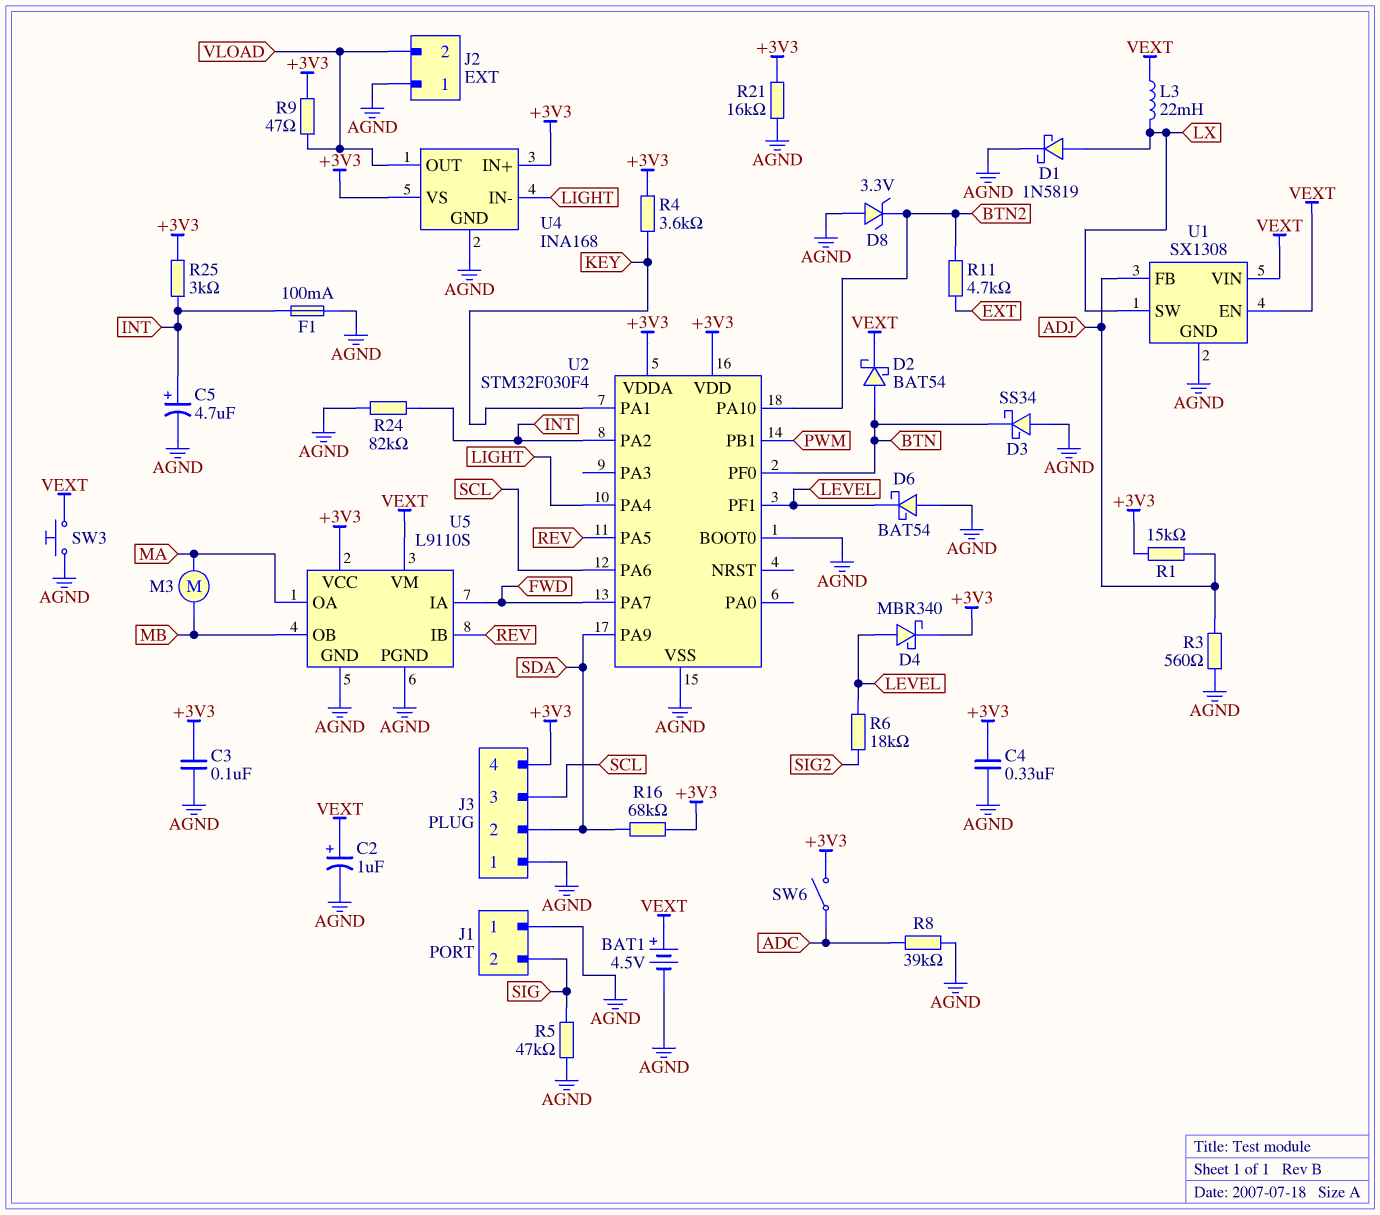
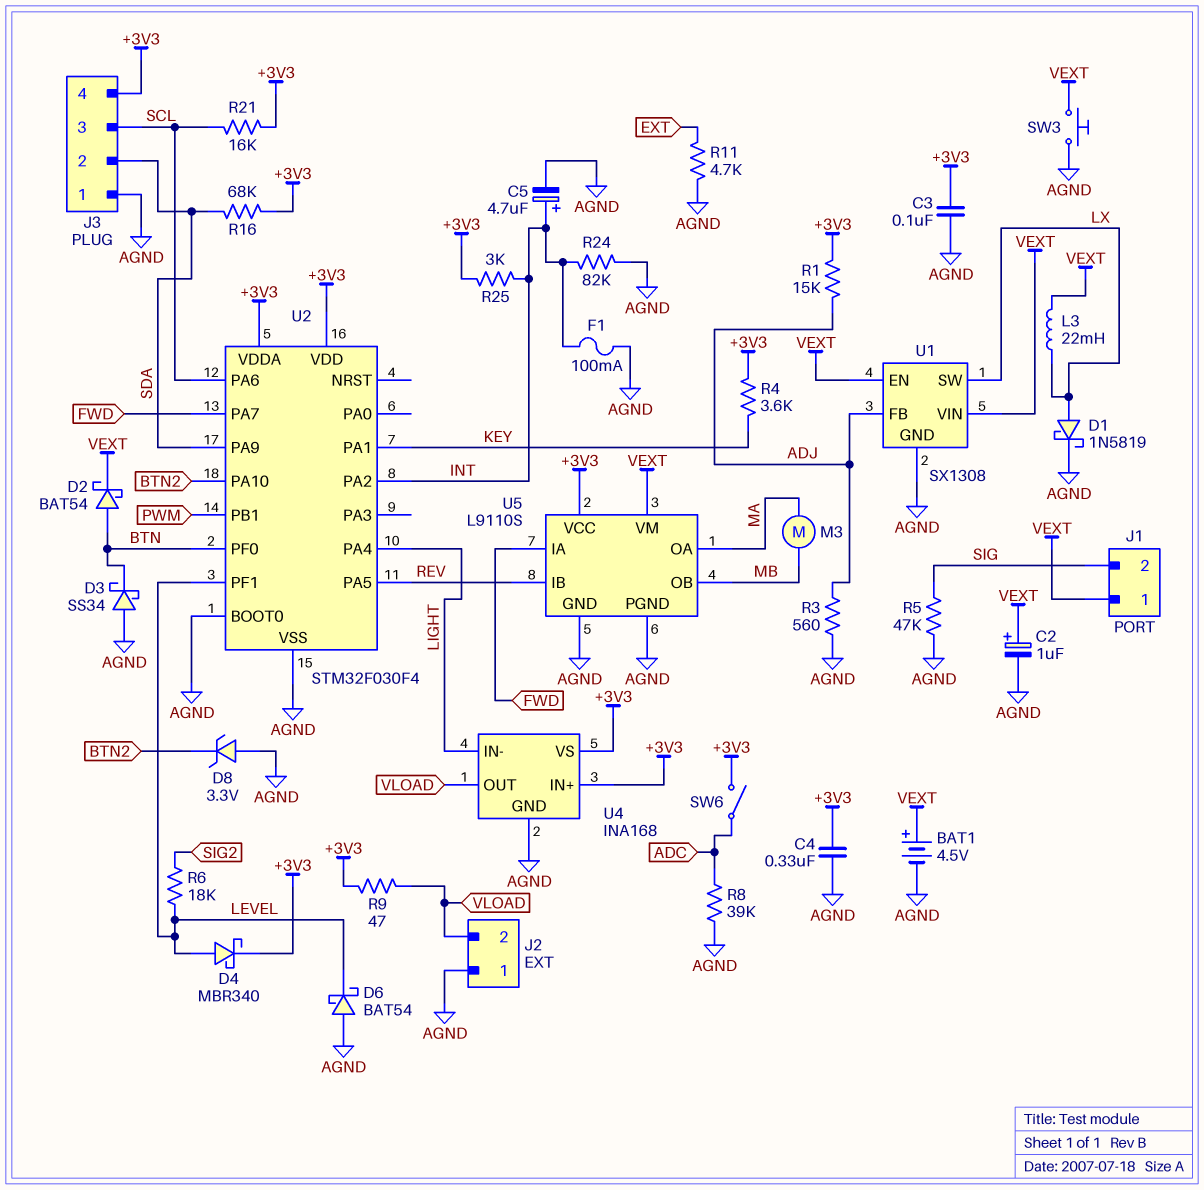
J1 pin 1: AGND -> VEXT
R11: 4.7k (BTN2, EXT) -> 4.7k (AGND, EXT)
R21: 16k (+3V3, AGND) -> 16k (+3V3, SCL)

